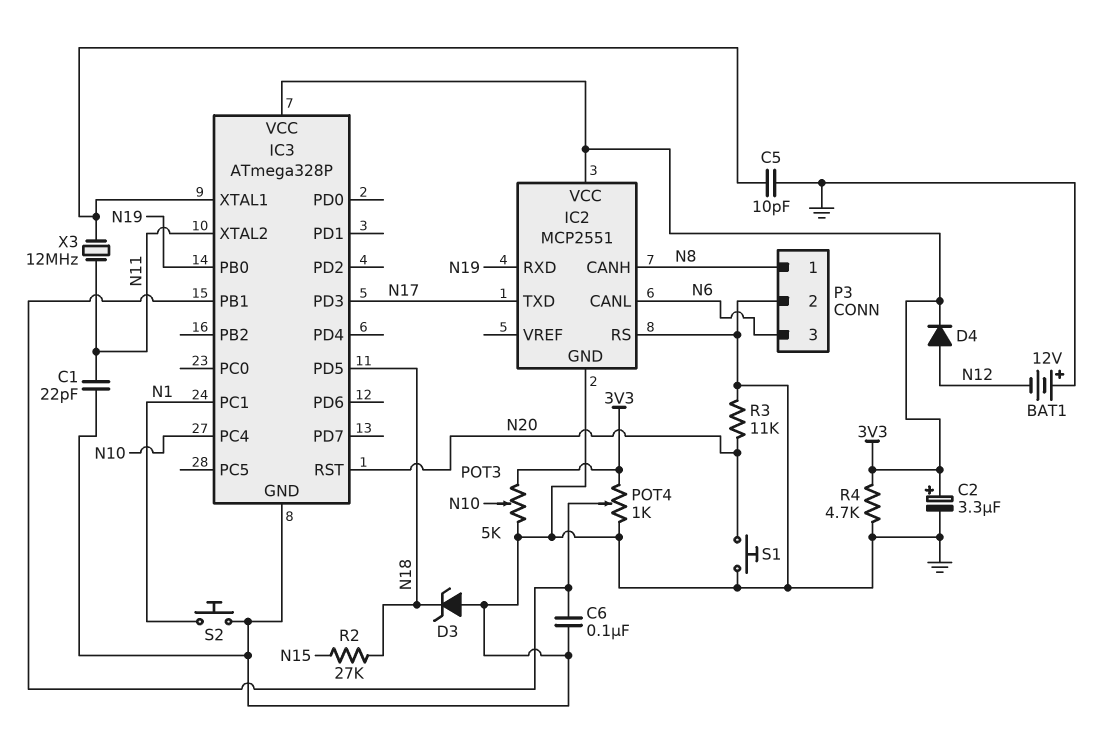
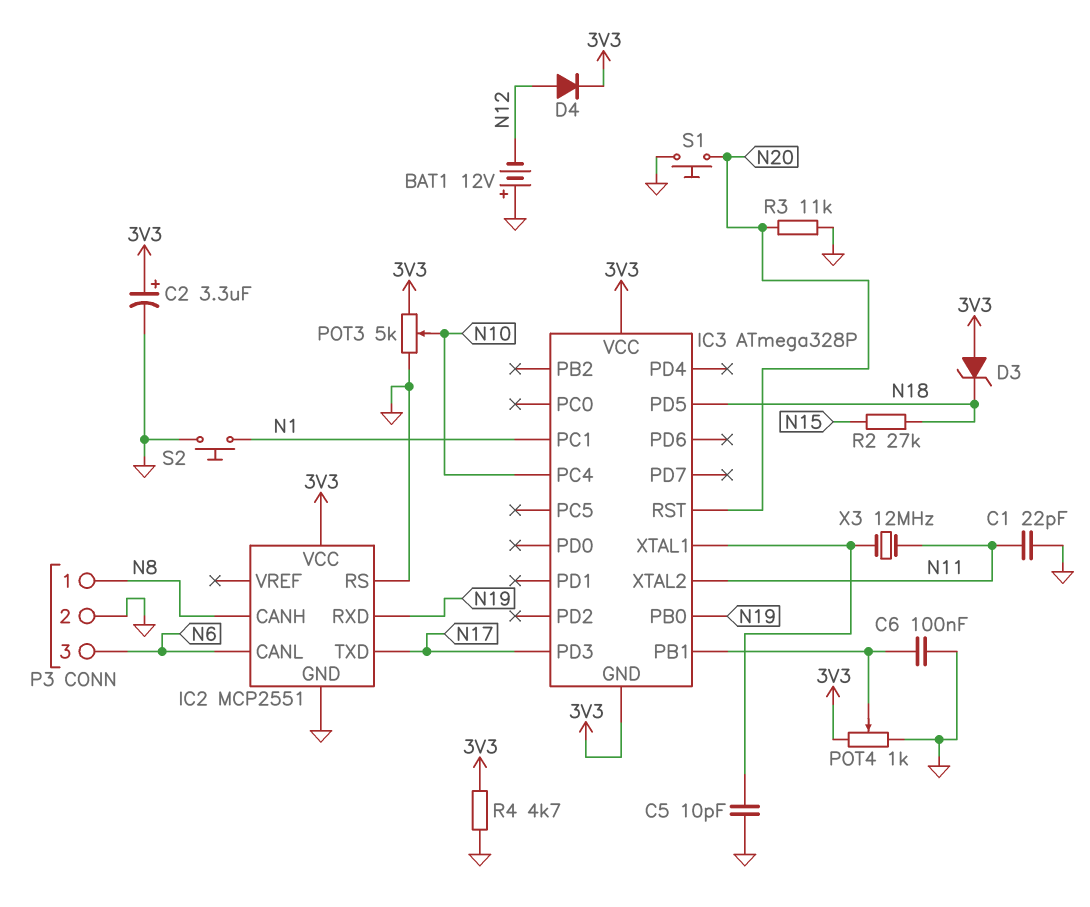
D3: zener (A GND, K N18) -> zener (A 3V3, K N18)
IC3 pin GND: GND -> 3V3

